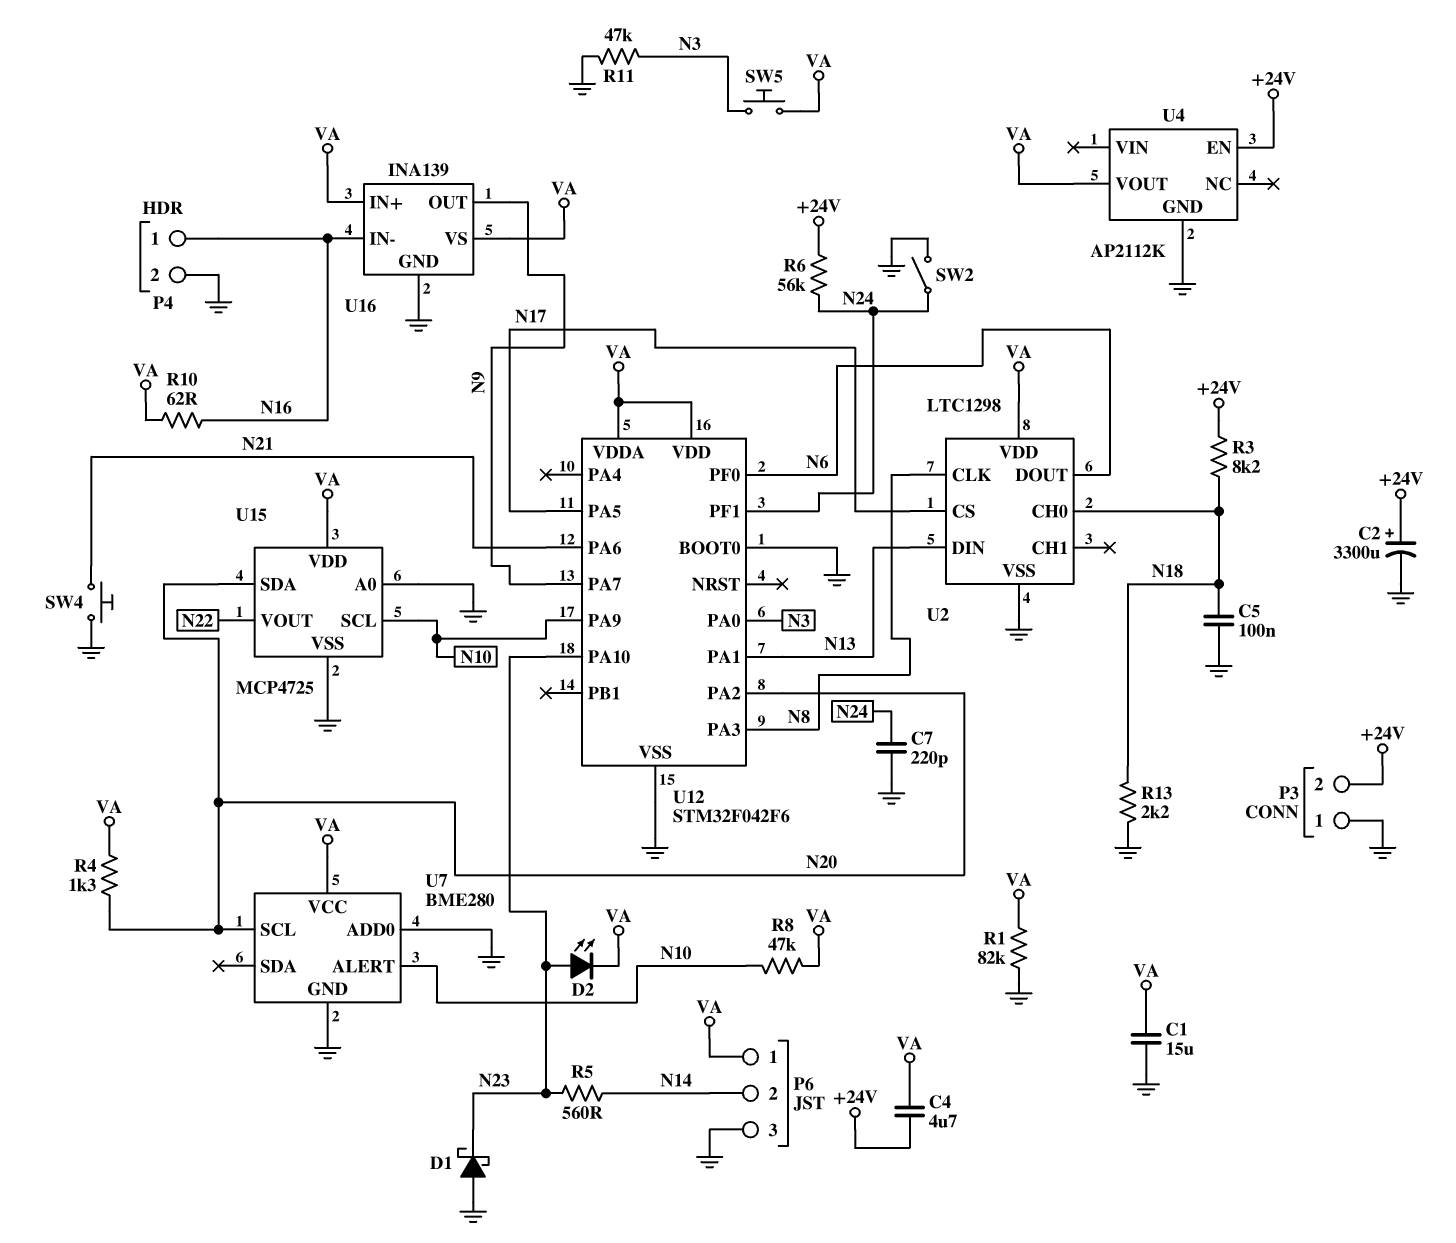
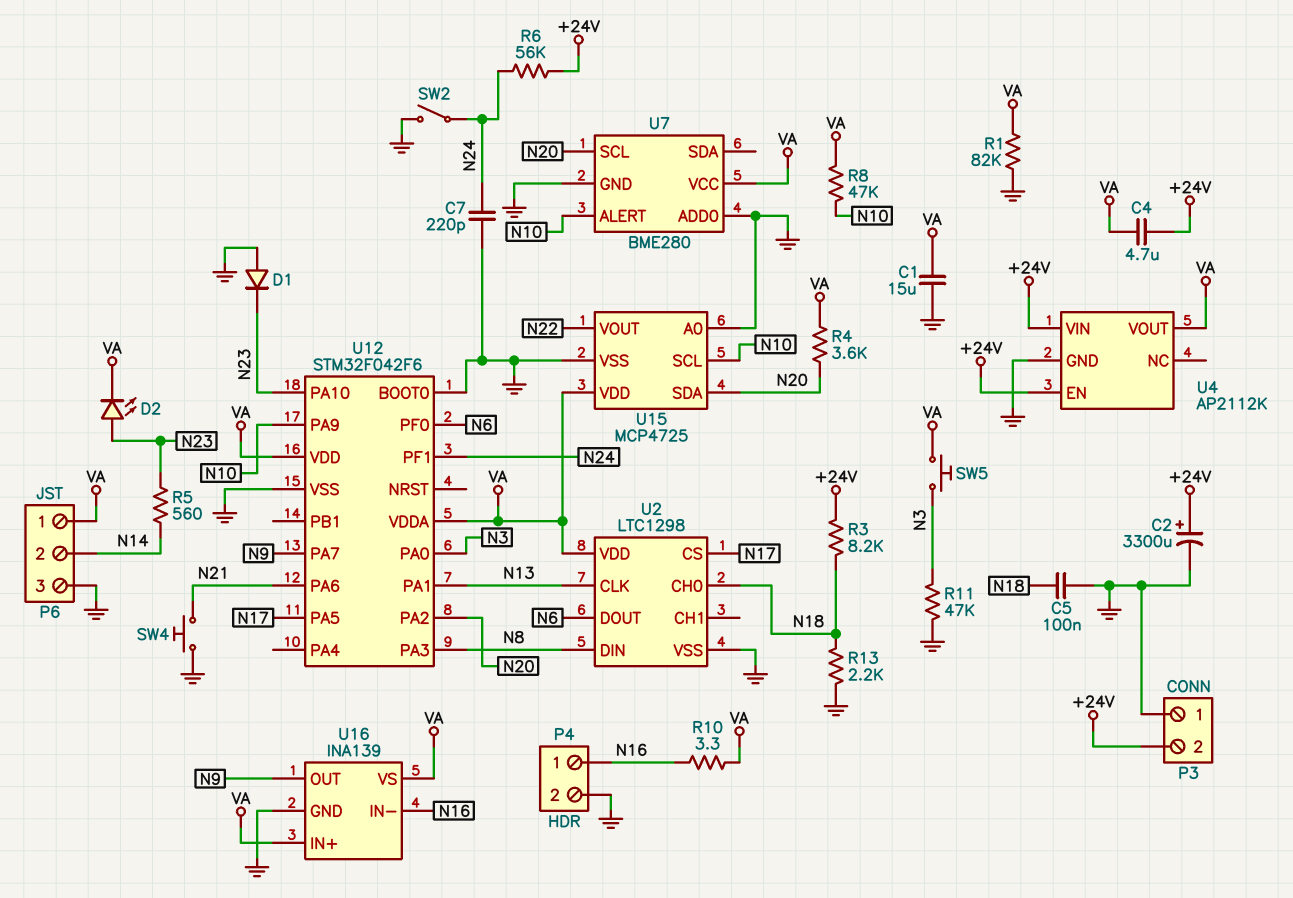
D1: schottky (A GND, K N23) -> diode (A GND, K N23)
R4: 1.3k (N20, VA) -> 3.6k (N20, VA)
R10: 62 (N16, VA) -> 3.3 (N16, VA)
U2 pin CLK: N8 -> N13
U2 pin DIN: N13 -> N8
U4 pin VIN: none -> +24V

